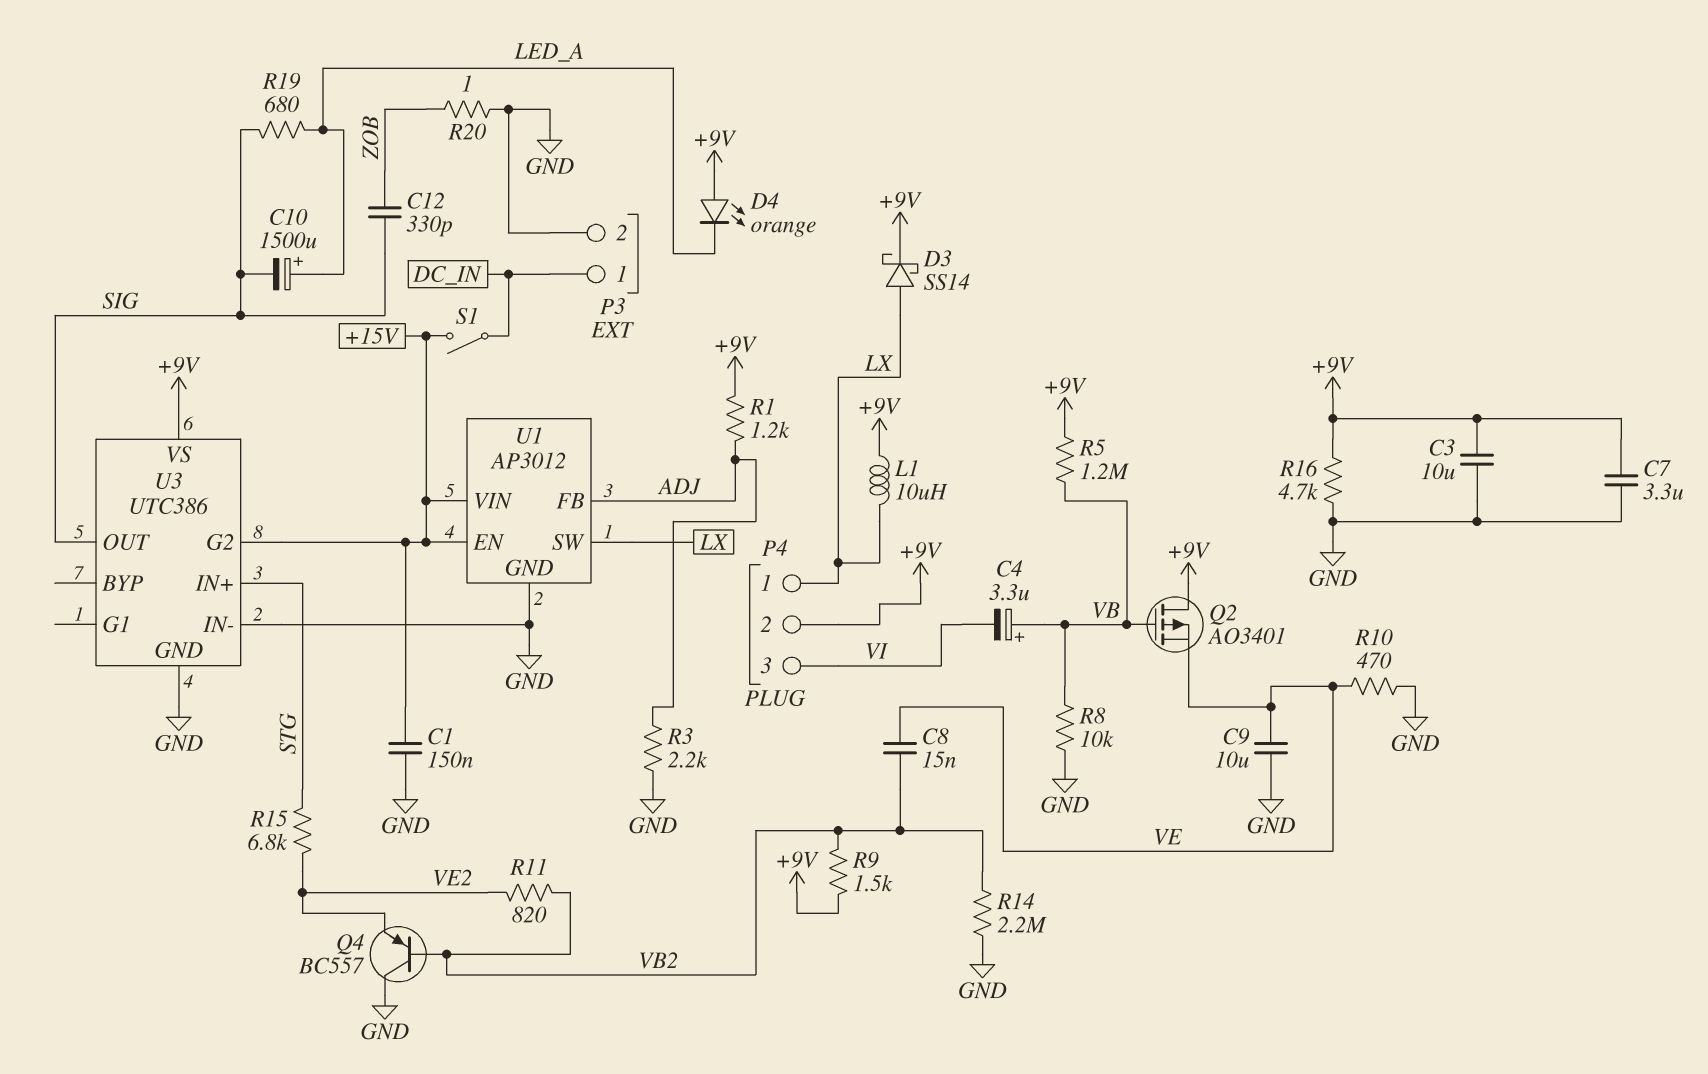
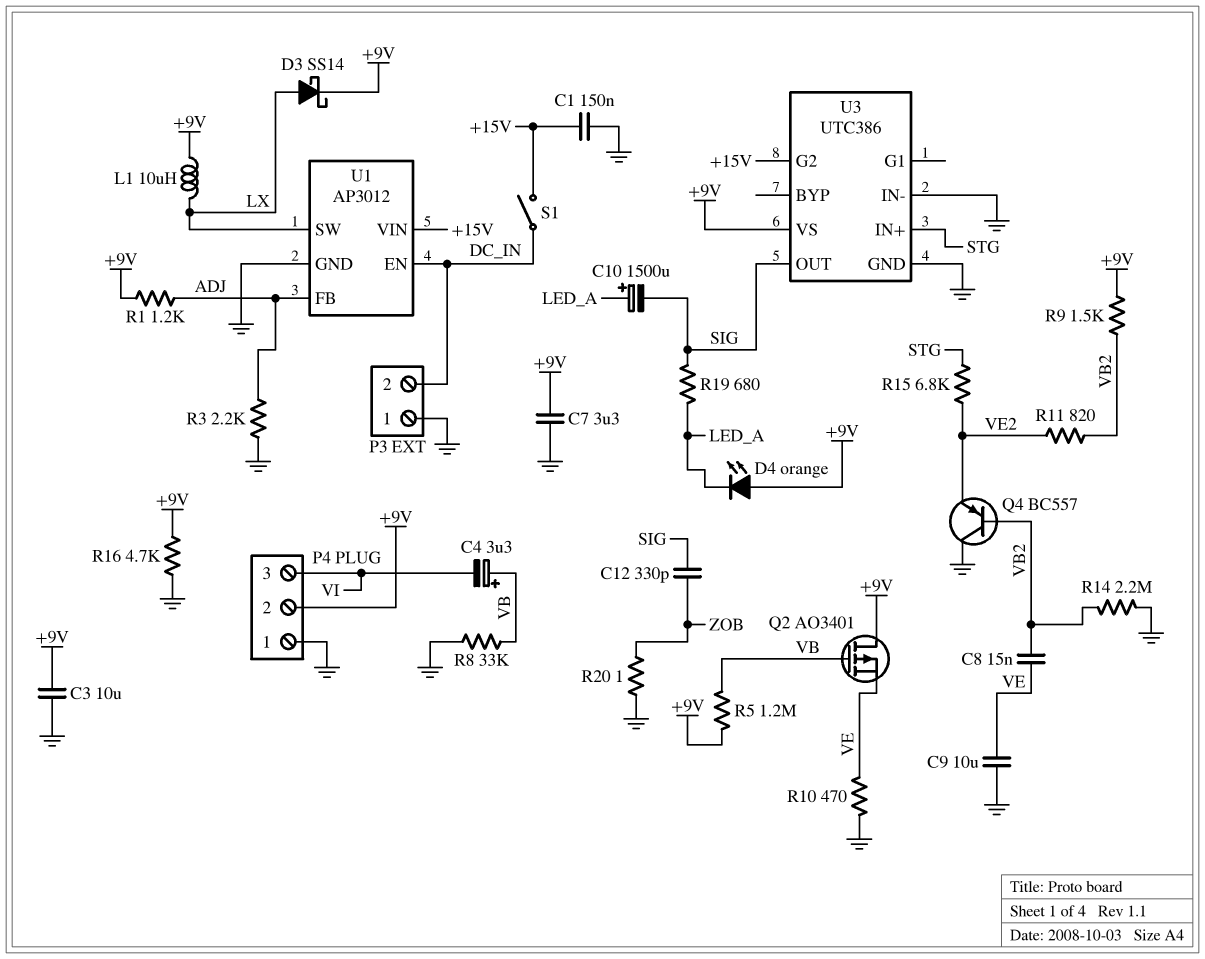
P3 pin 1: DC_IN -> GND
P3 pin 2: GND -> DC_IN
P4 pin 1: LX -> GND
R8: 10k (GND, VB) -> 33k (GND, VB)
U1 pin EN: +15V -> DC_IN

